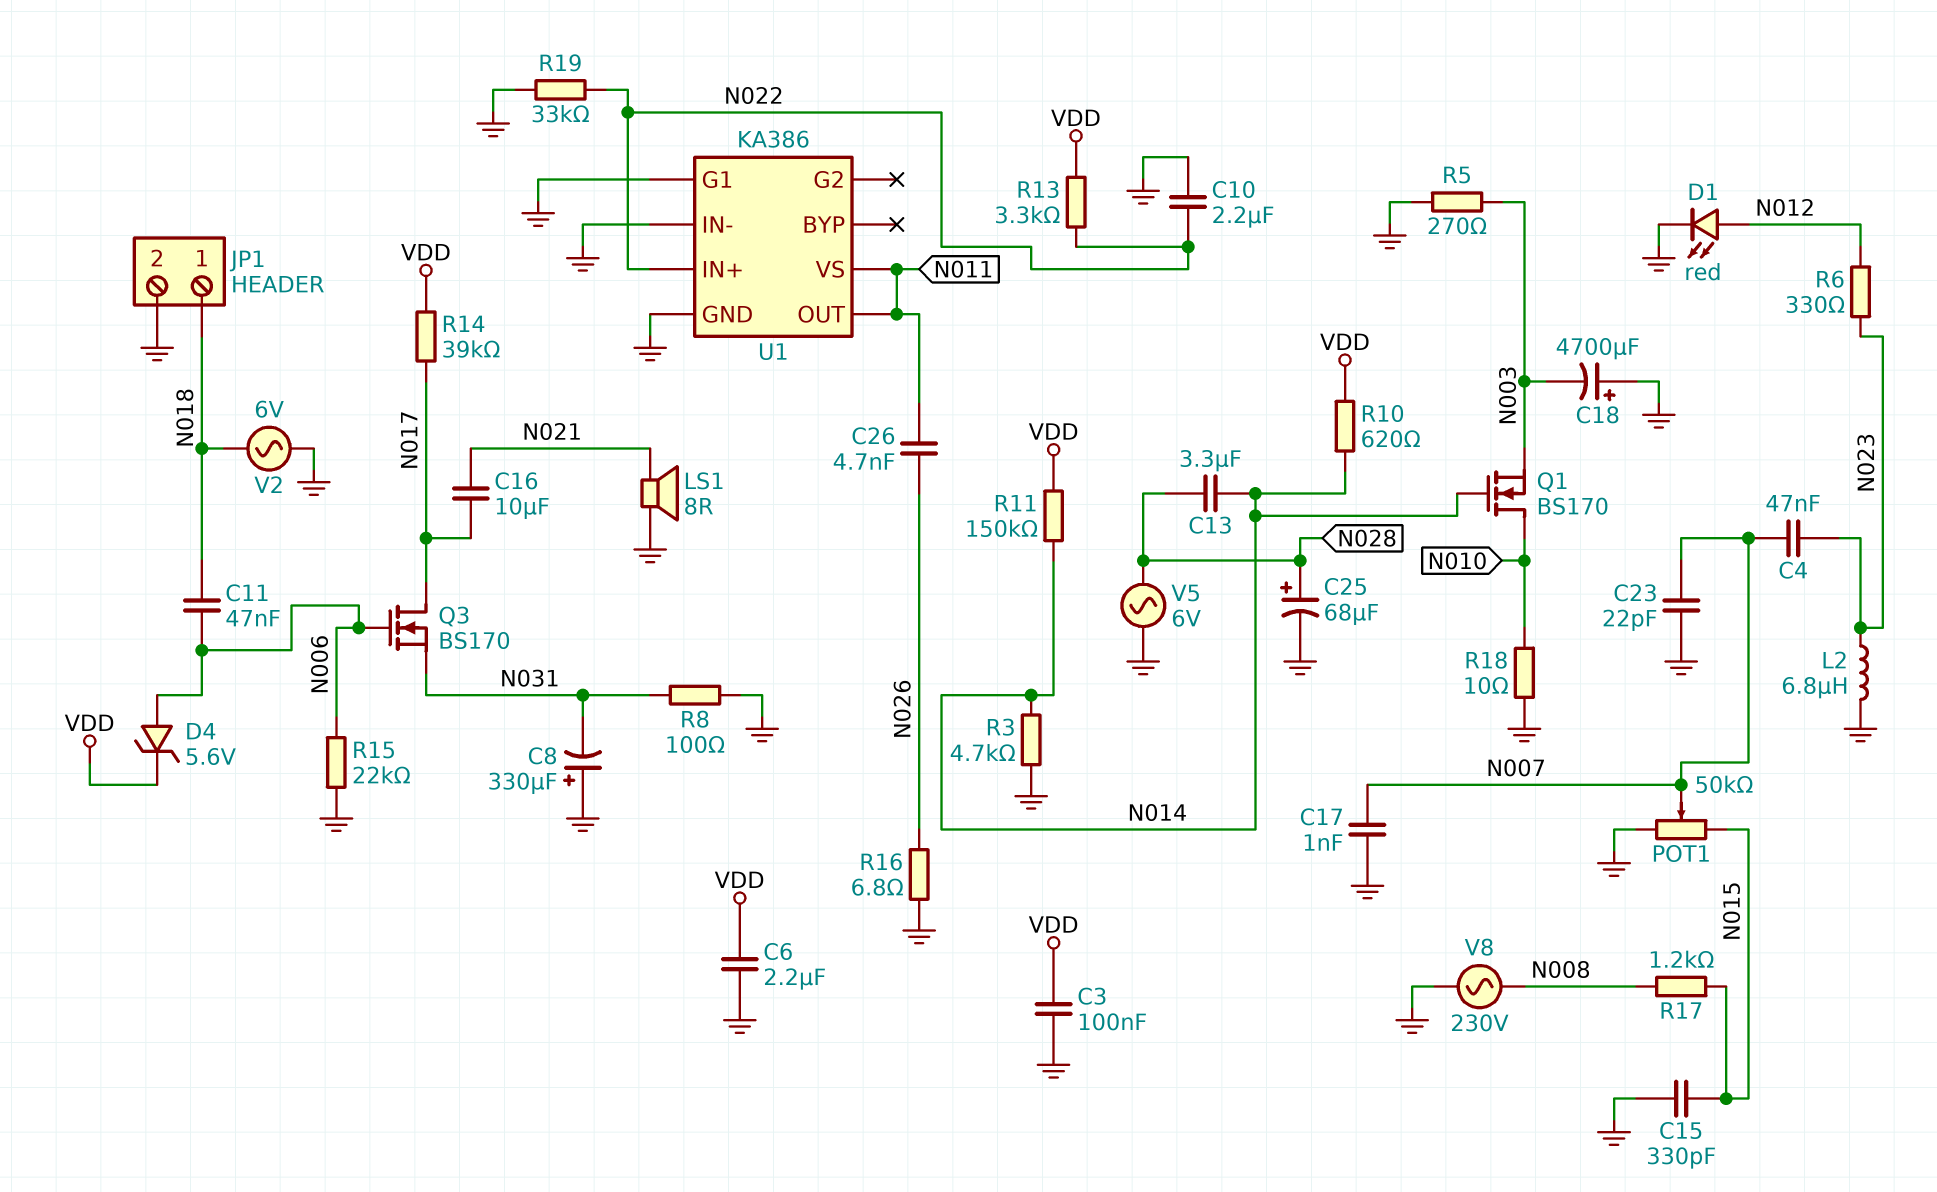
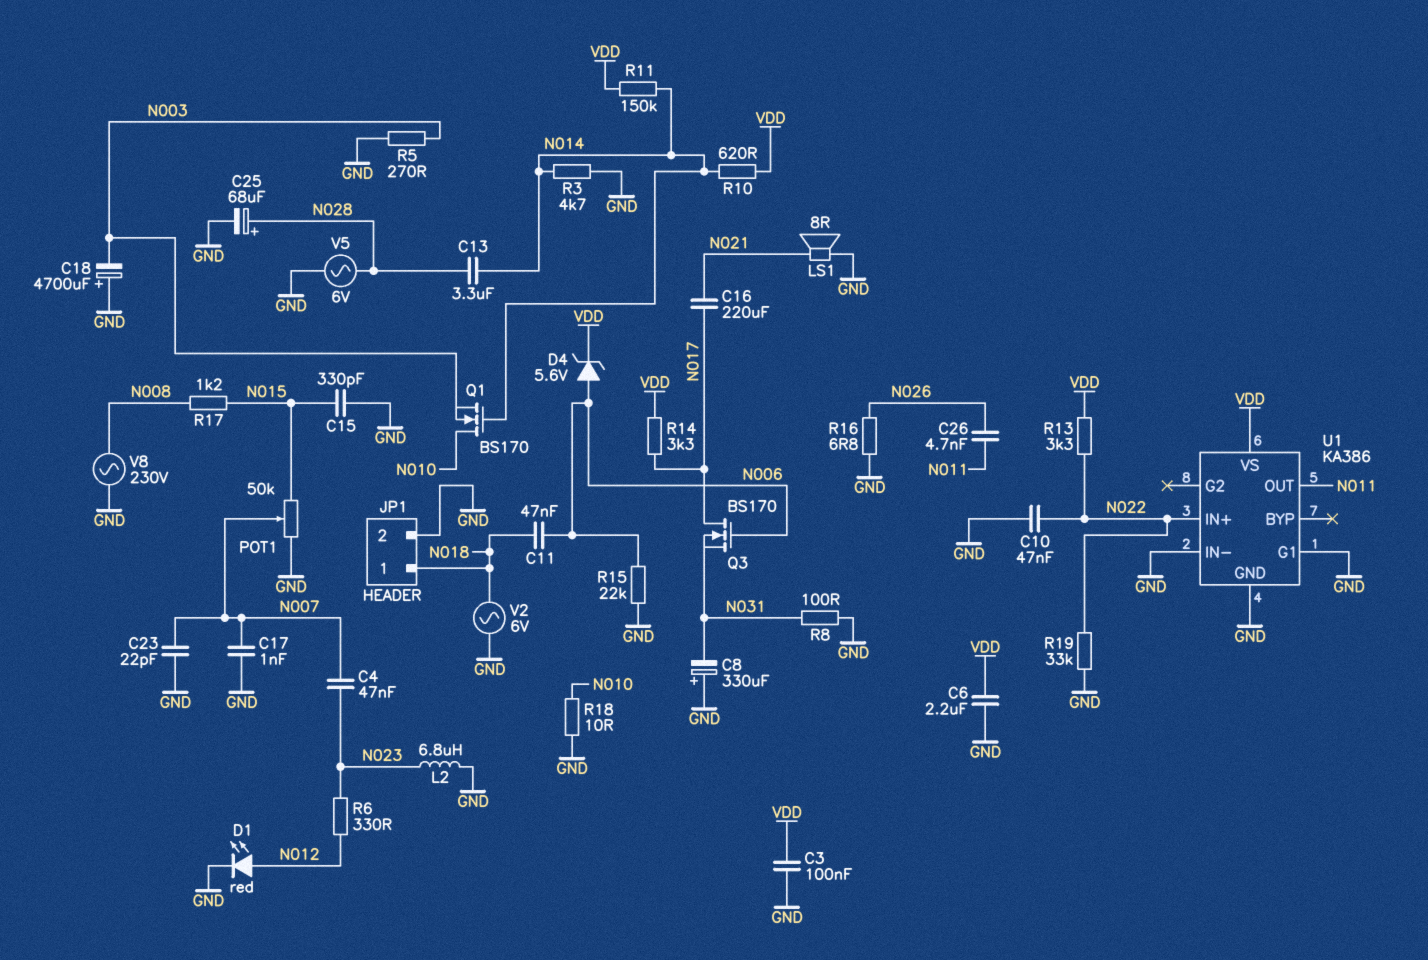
C10: 2.2uF (GND, N022) -> 47nF (GND, N022)
C16: 10uF (N017, N021) -> 220uF (N017, N021)
R14: 39k (N017, VDD) -> 3.3k (N017, VDD)
U1 pin VS: N011 -> VDD

